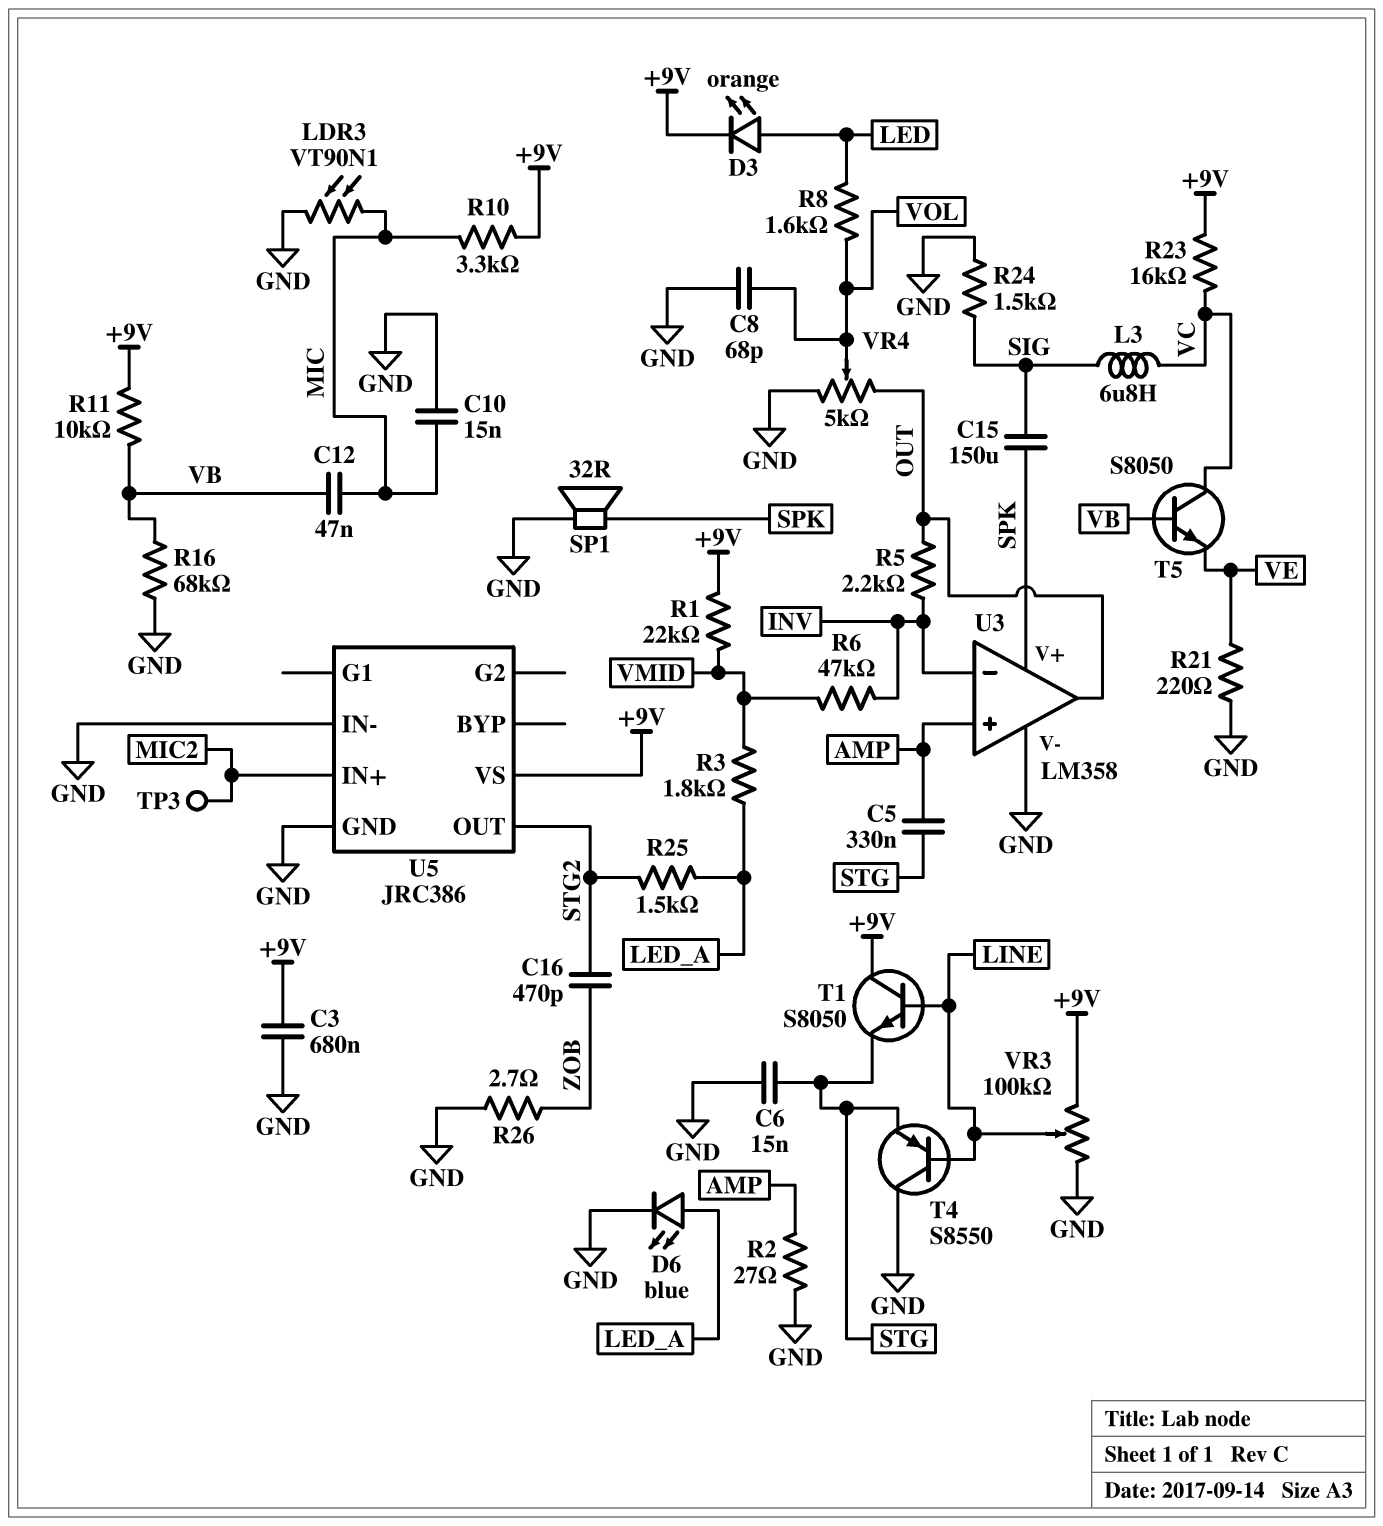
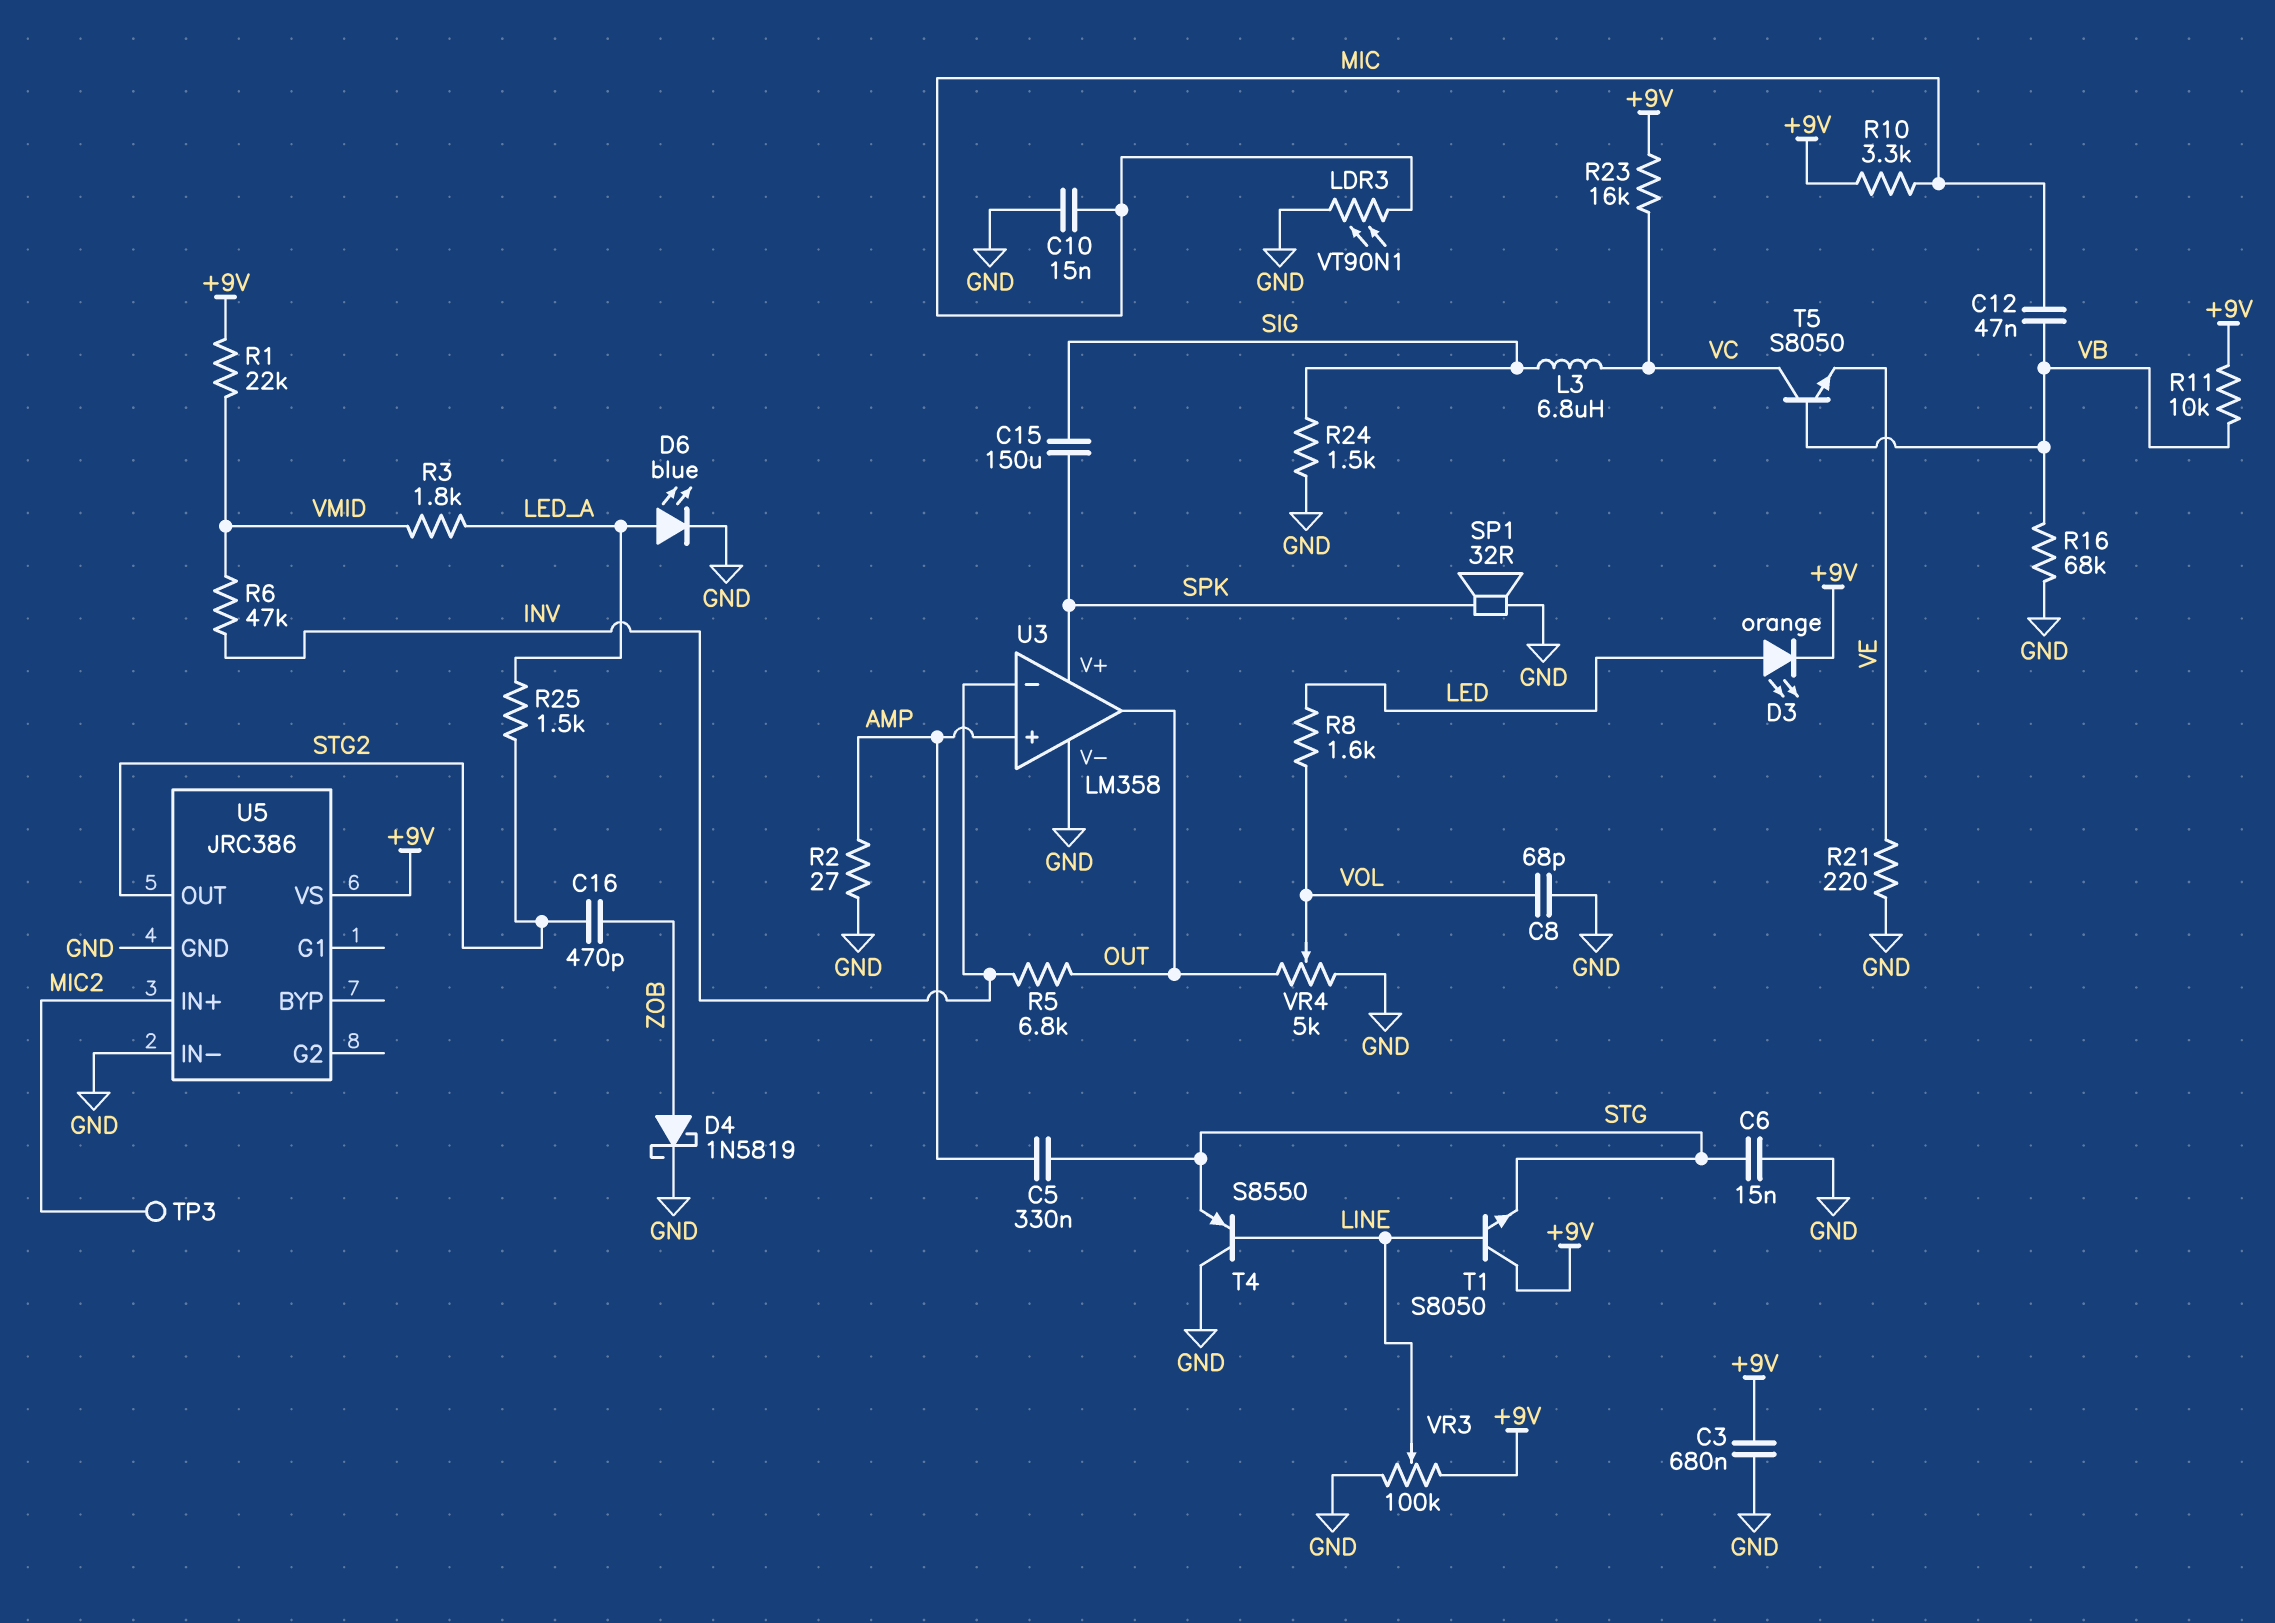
D4: none -> schottky 1N5819 (A ZOB, K GND)
R5: 2.2k (INV, OUT) -> 6.8k (INV, OUT)
R26: 2.7 (GND, ZOB) -> none

